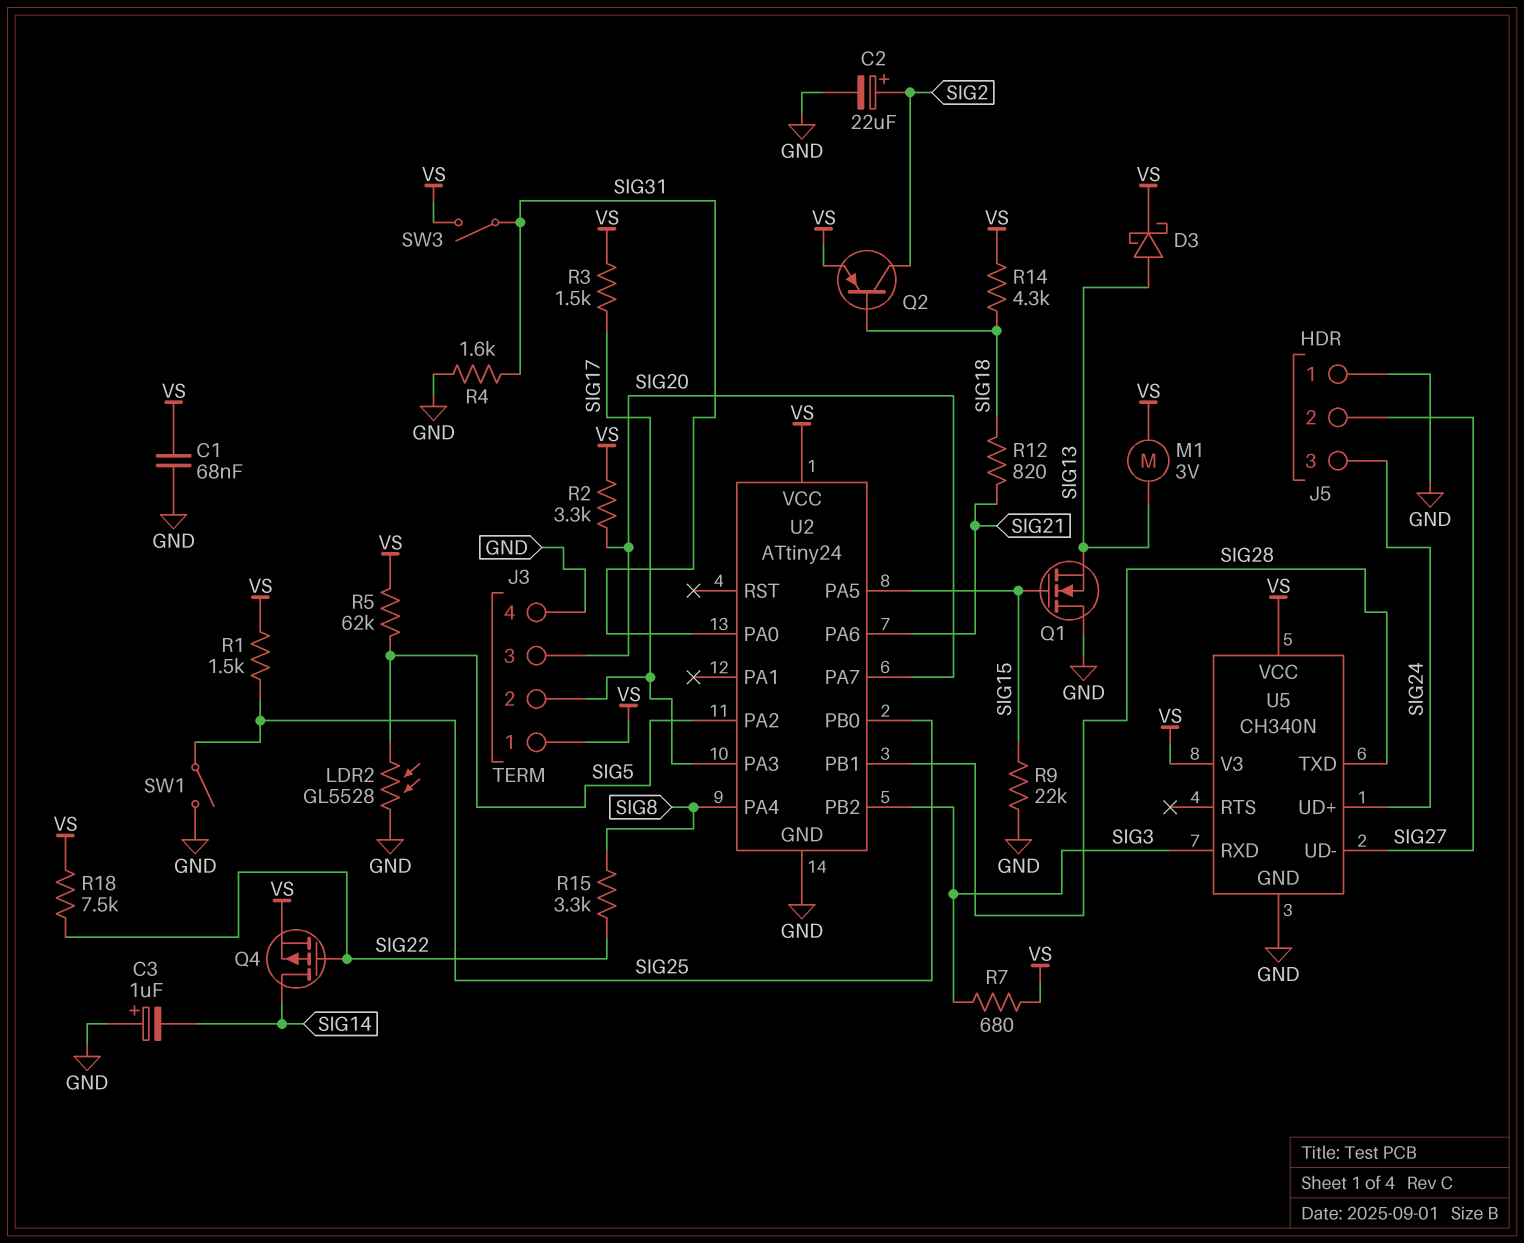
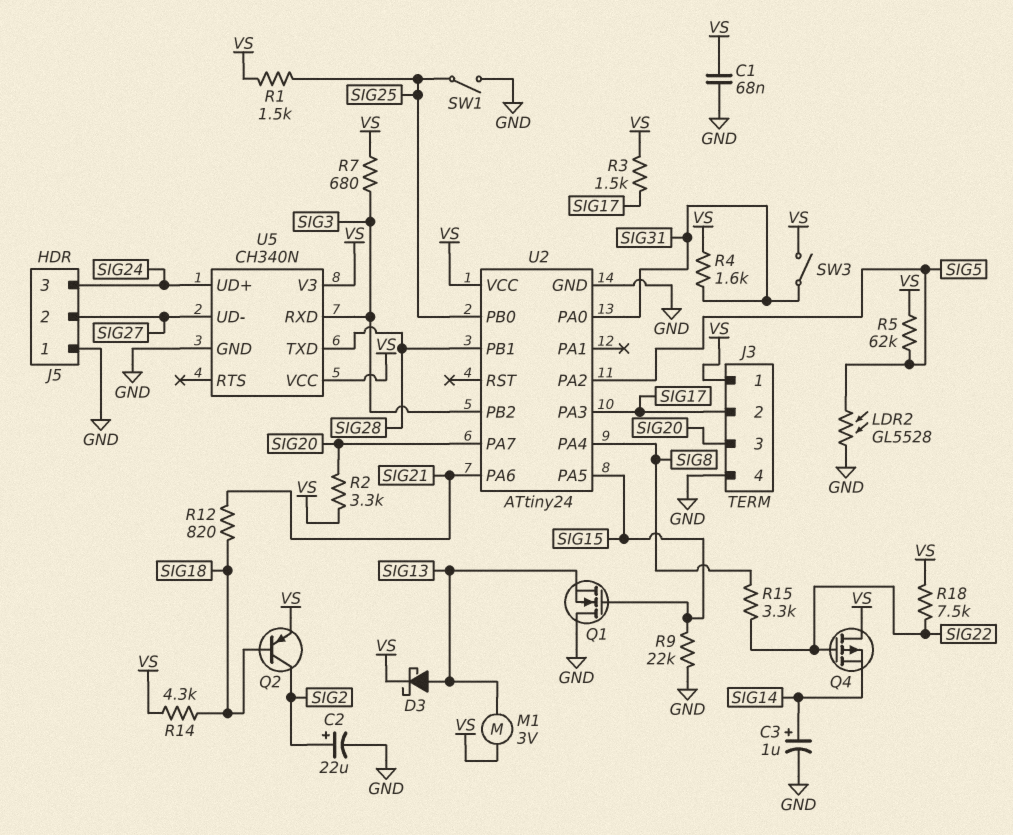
C3: 1uF (plus GND, minus SIG14) -> 1uF (plus SIG14, minus GND)
Q4: PMOS (G SIG22, D SIG14, S VS) -> PMOS (G SIG22, D VS, S SIG14)
R4: 1.6k (GND, SIG31) -> 1.6k (SIG31, VS)

